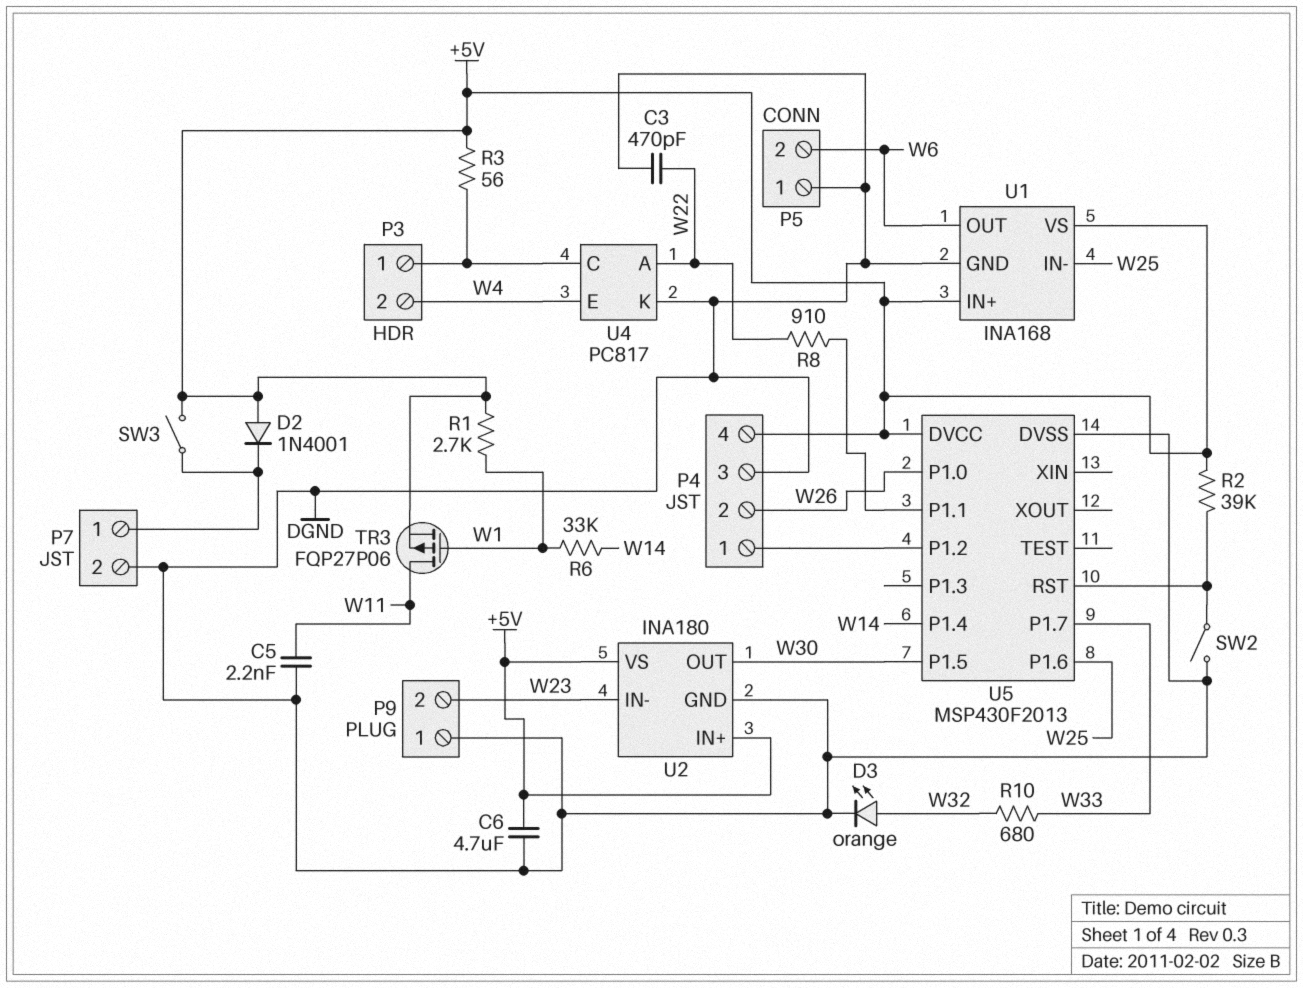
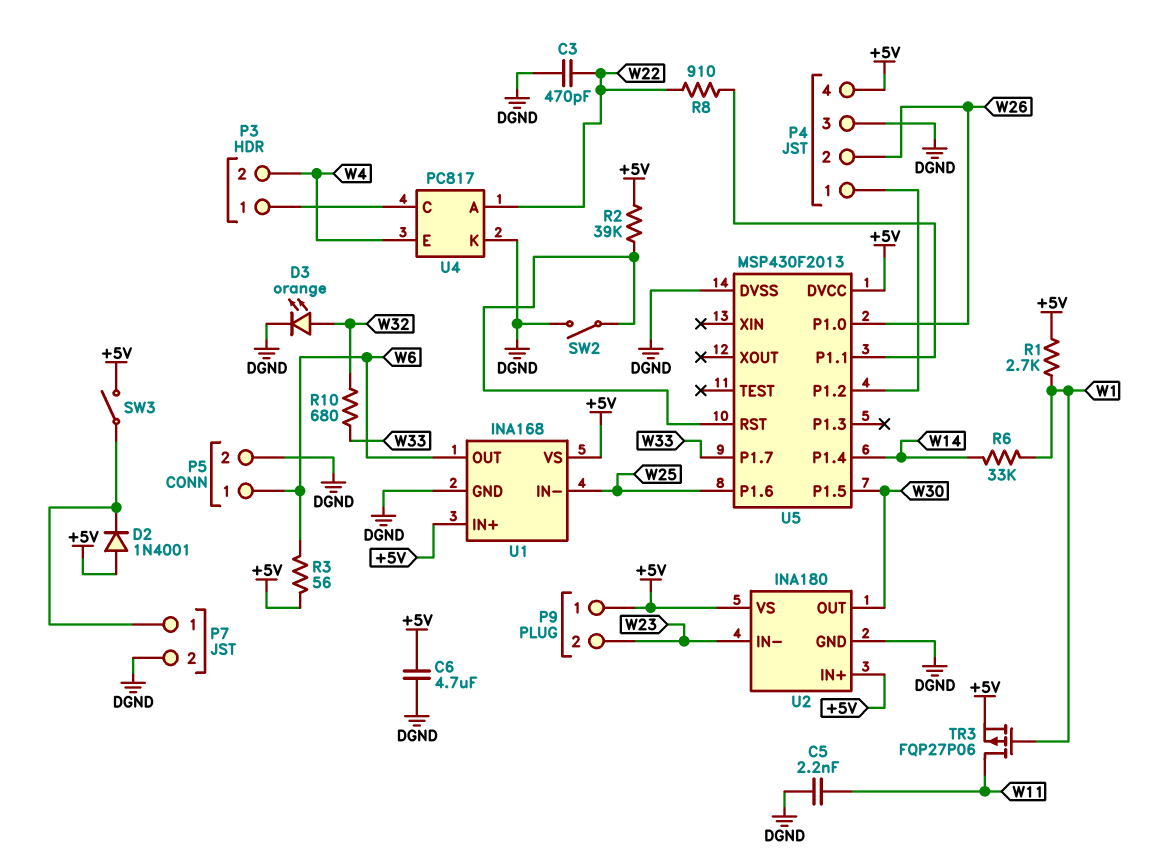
P5 pin 1: DGND -> W6
P5 pin 2: W6 -> DGND
P9 pin 1: DGND -> +5V
R3: 56 (+5V, P3/1) -> 56 (+5V, W6)

